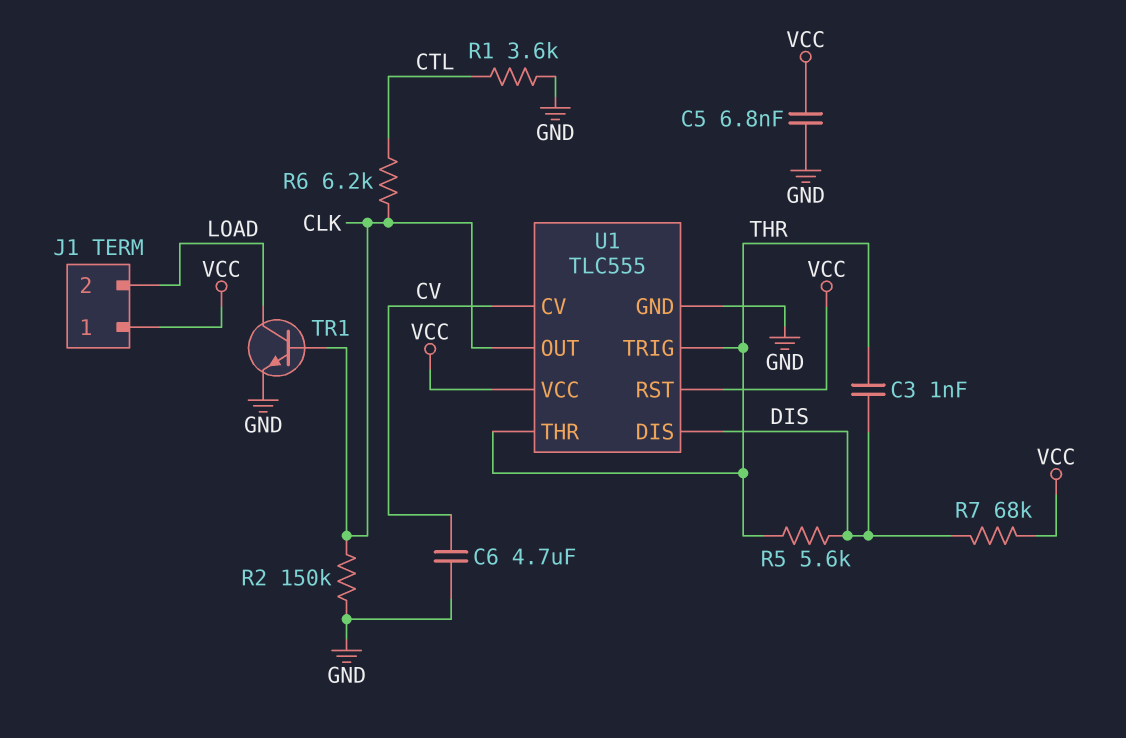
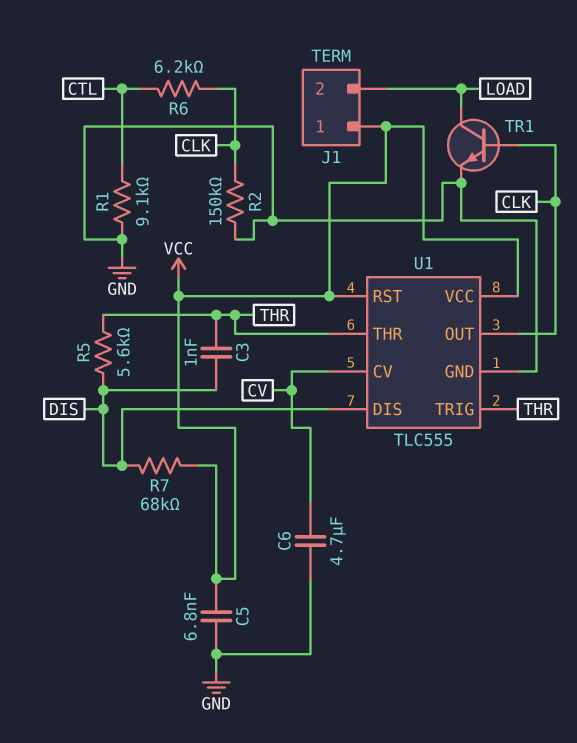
R1: 3.6k (CTL, GND) -> 9.1k (CTL, GND)

